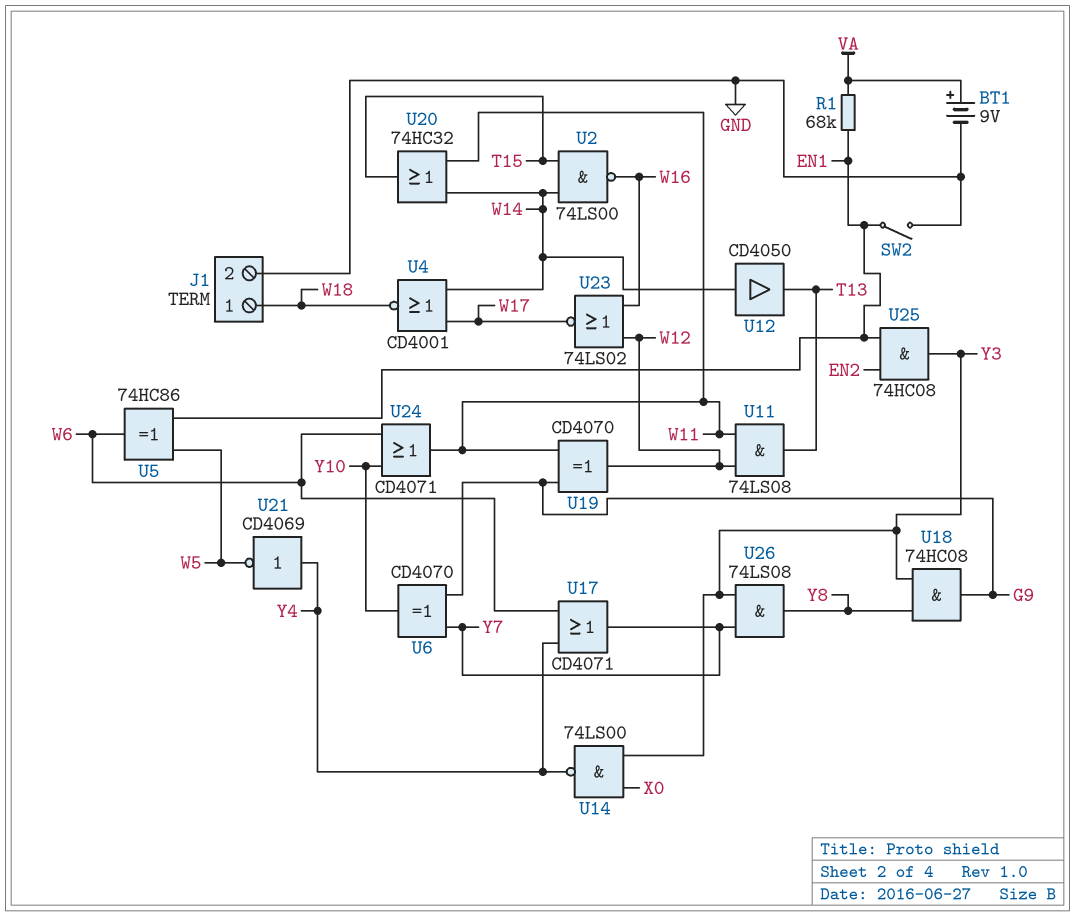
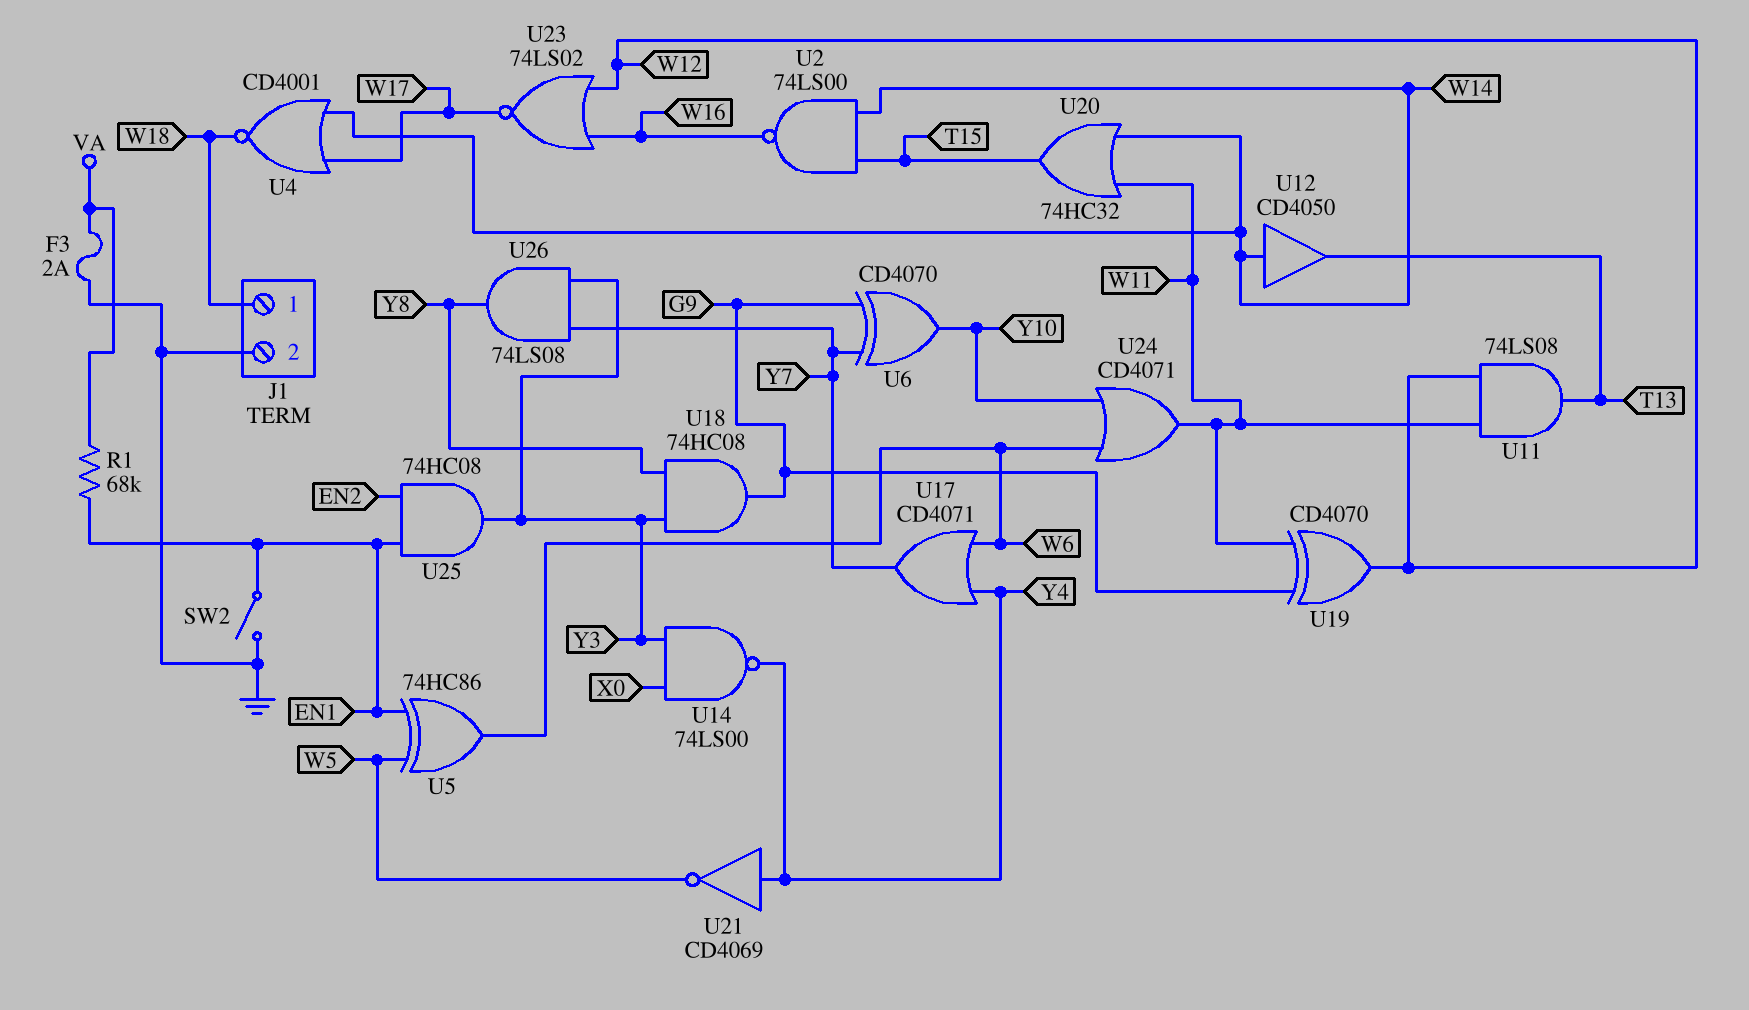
BT1: 9V (plus VA, minus GND) -> none
F3: none -> 2A (GND, VA)

